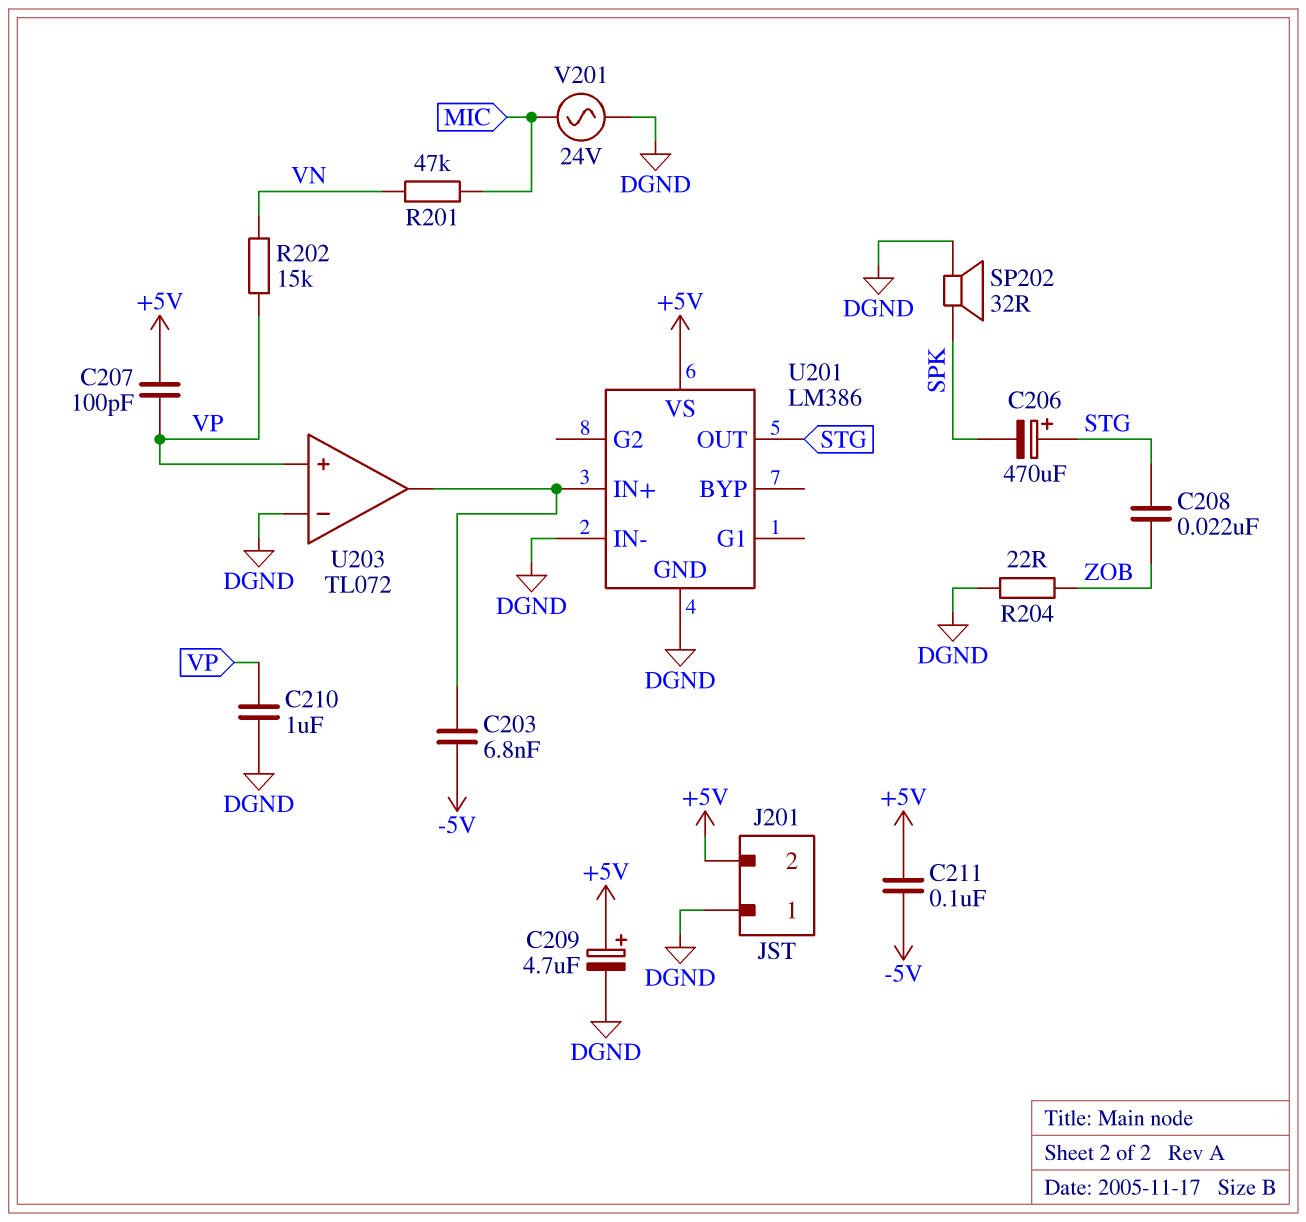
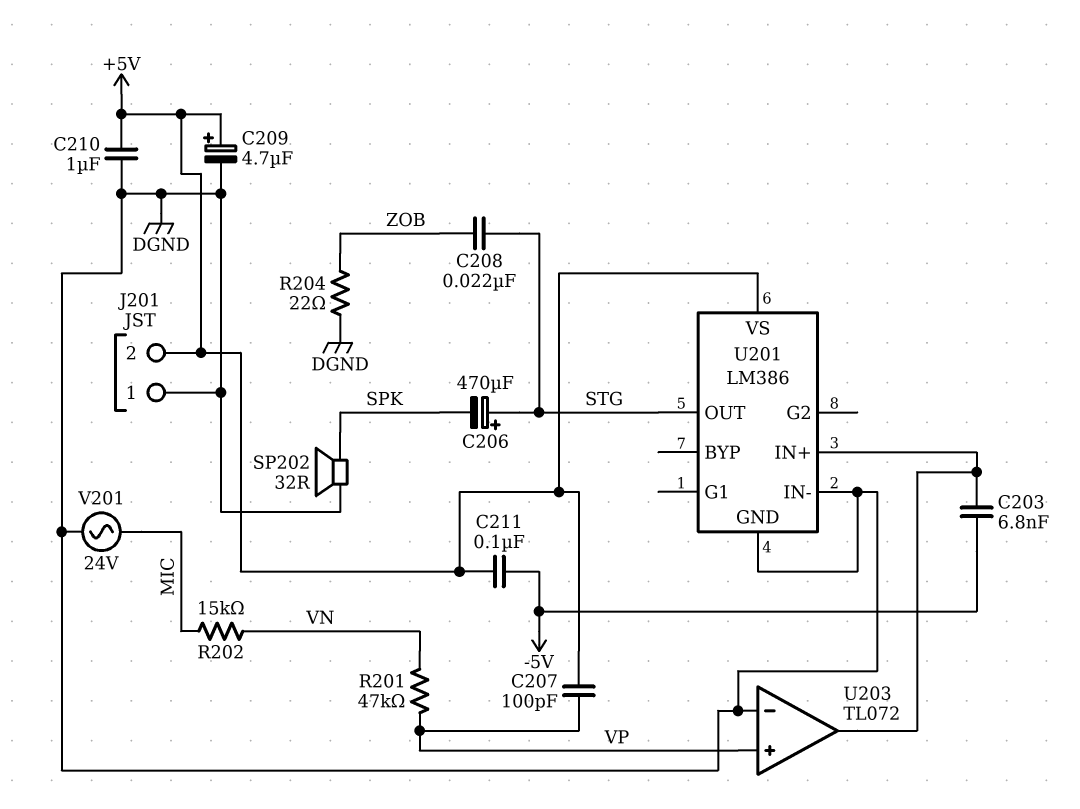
C210: 1uF (DGND, VP) -> 1uF (+5V, DGND)
R201: 47k (MIC, VN) -> 47k (VN, VP)
R202: 15k (VN, VP) -> 15k (MIC, VN)

